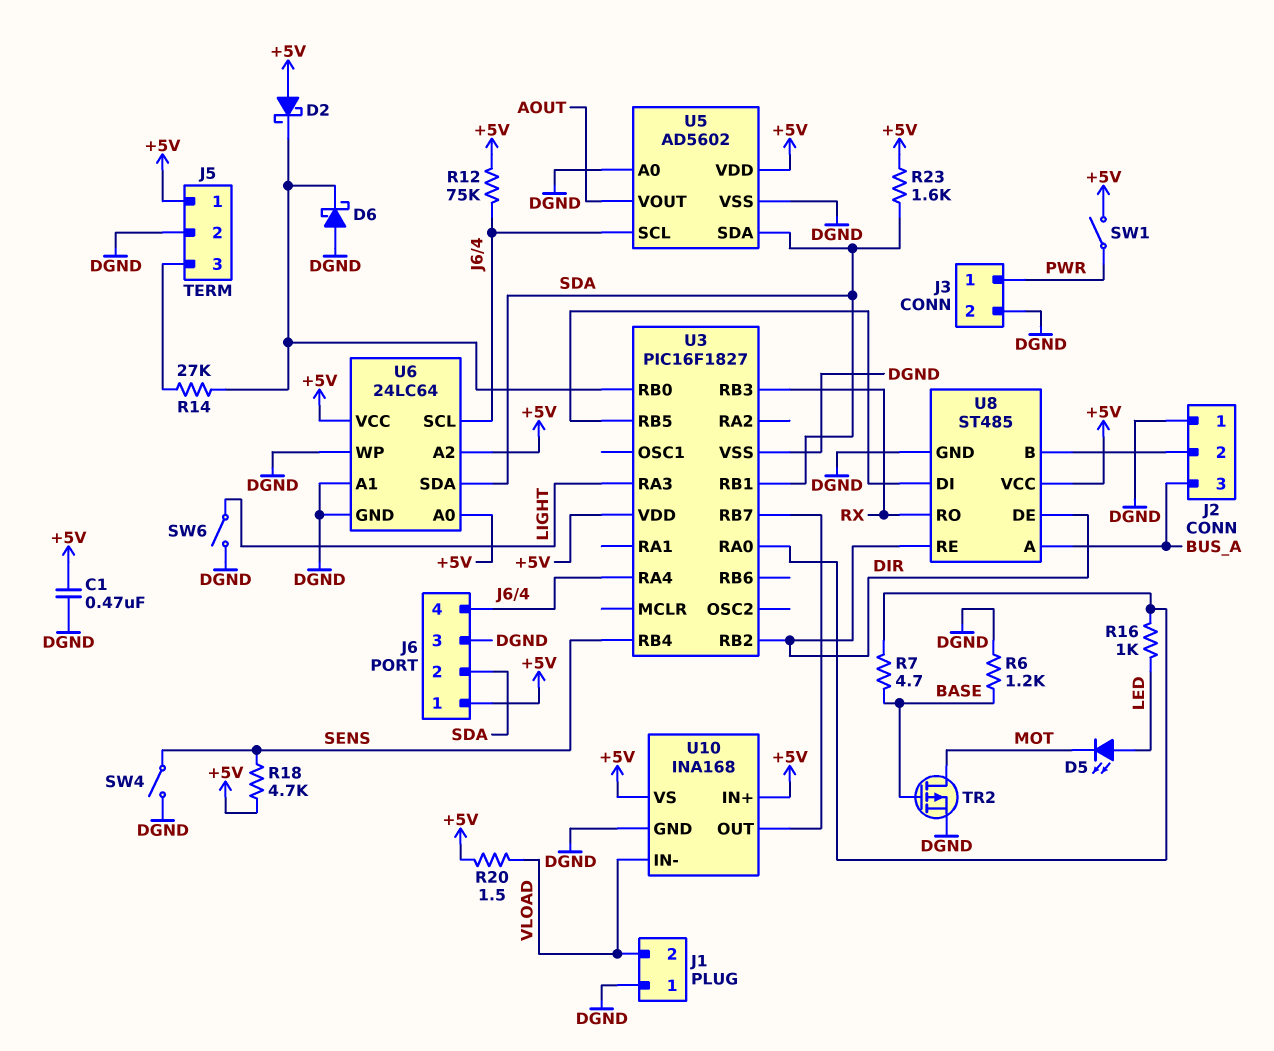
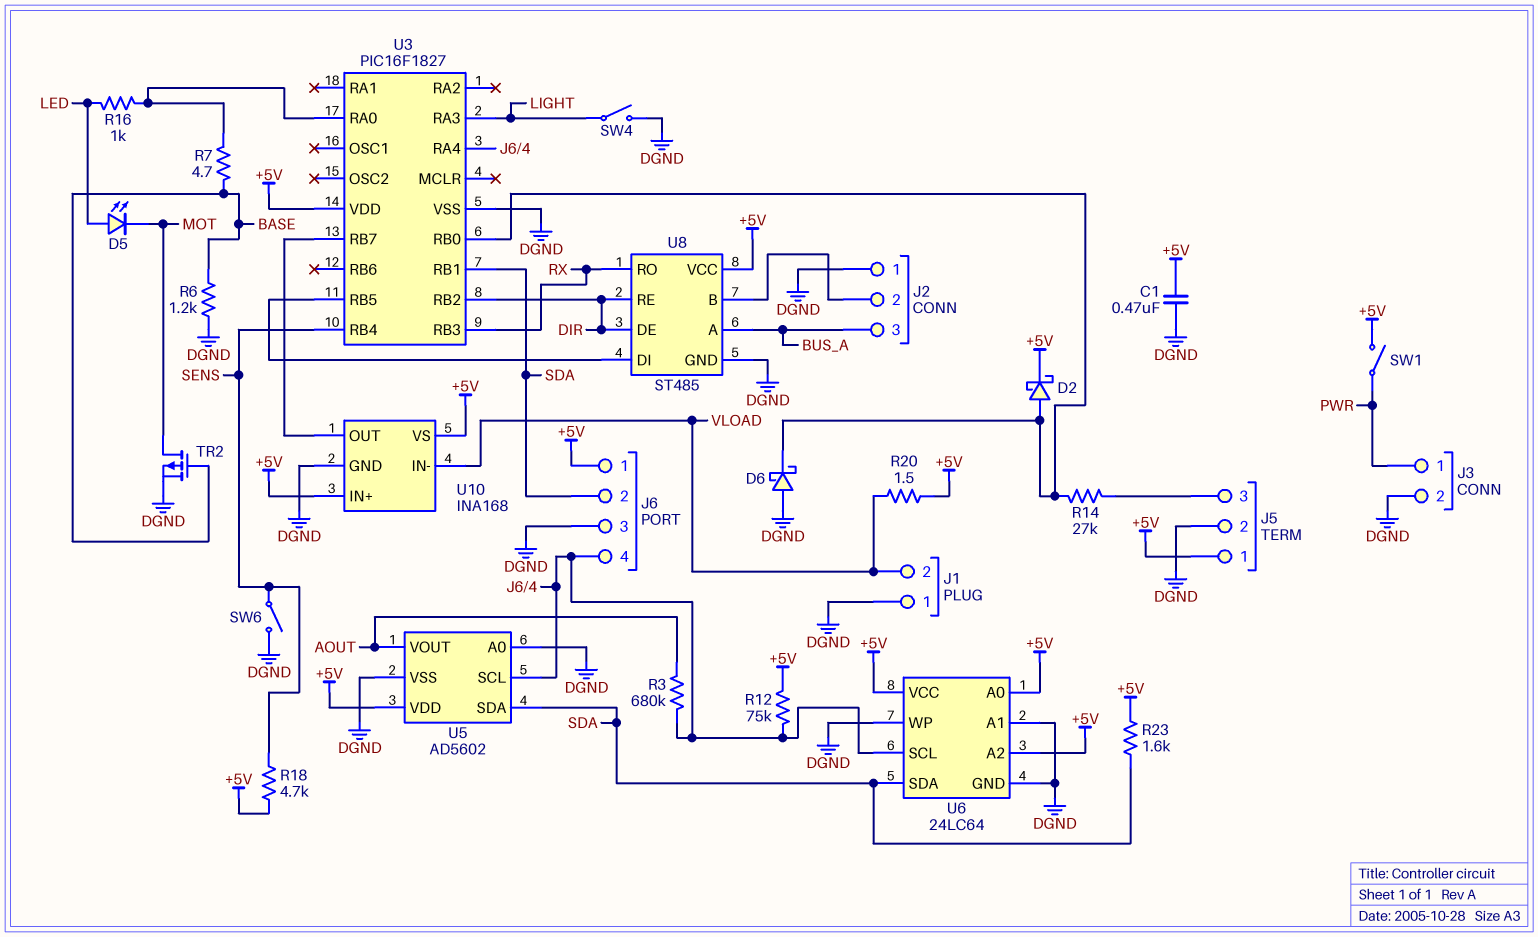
D2: schottky (A +5V, K U3/RB0) -> schottky (A U3/RB0, K +5V)
R3: none -> 680k (AOUT, J6/4)
SW4: switch (DGND, SENS) -> switch (DGND, LIGHT)
SW6: switch (DGND, LIGHT) -> switch (DGND, SENS)

